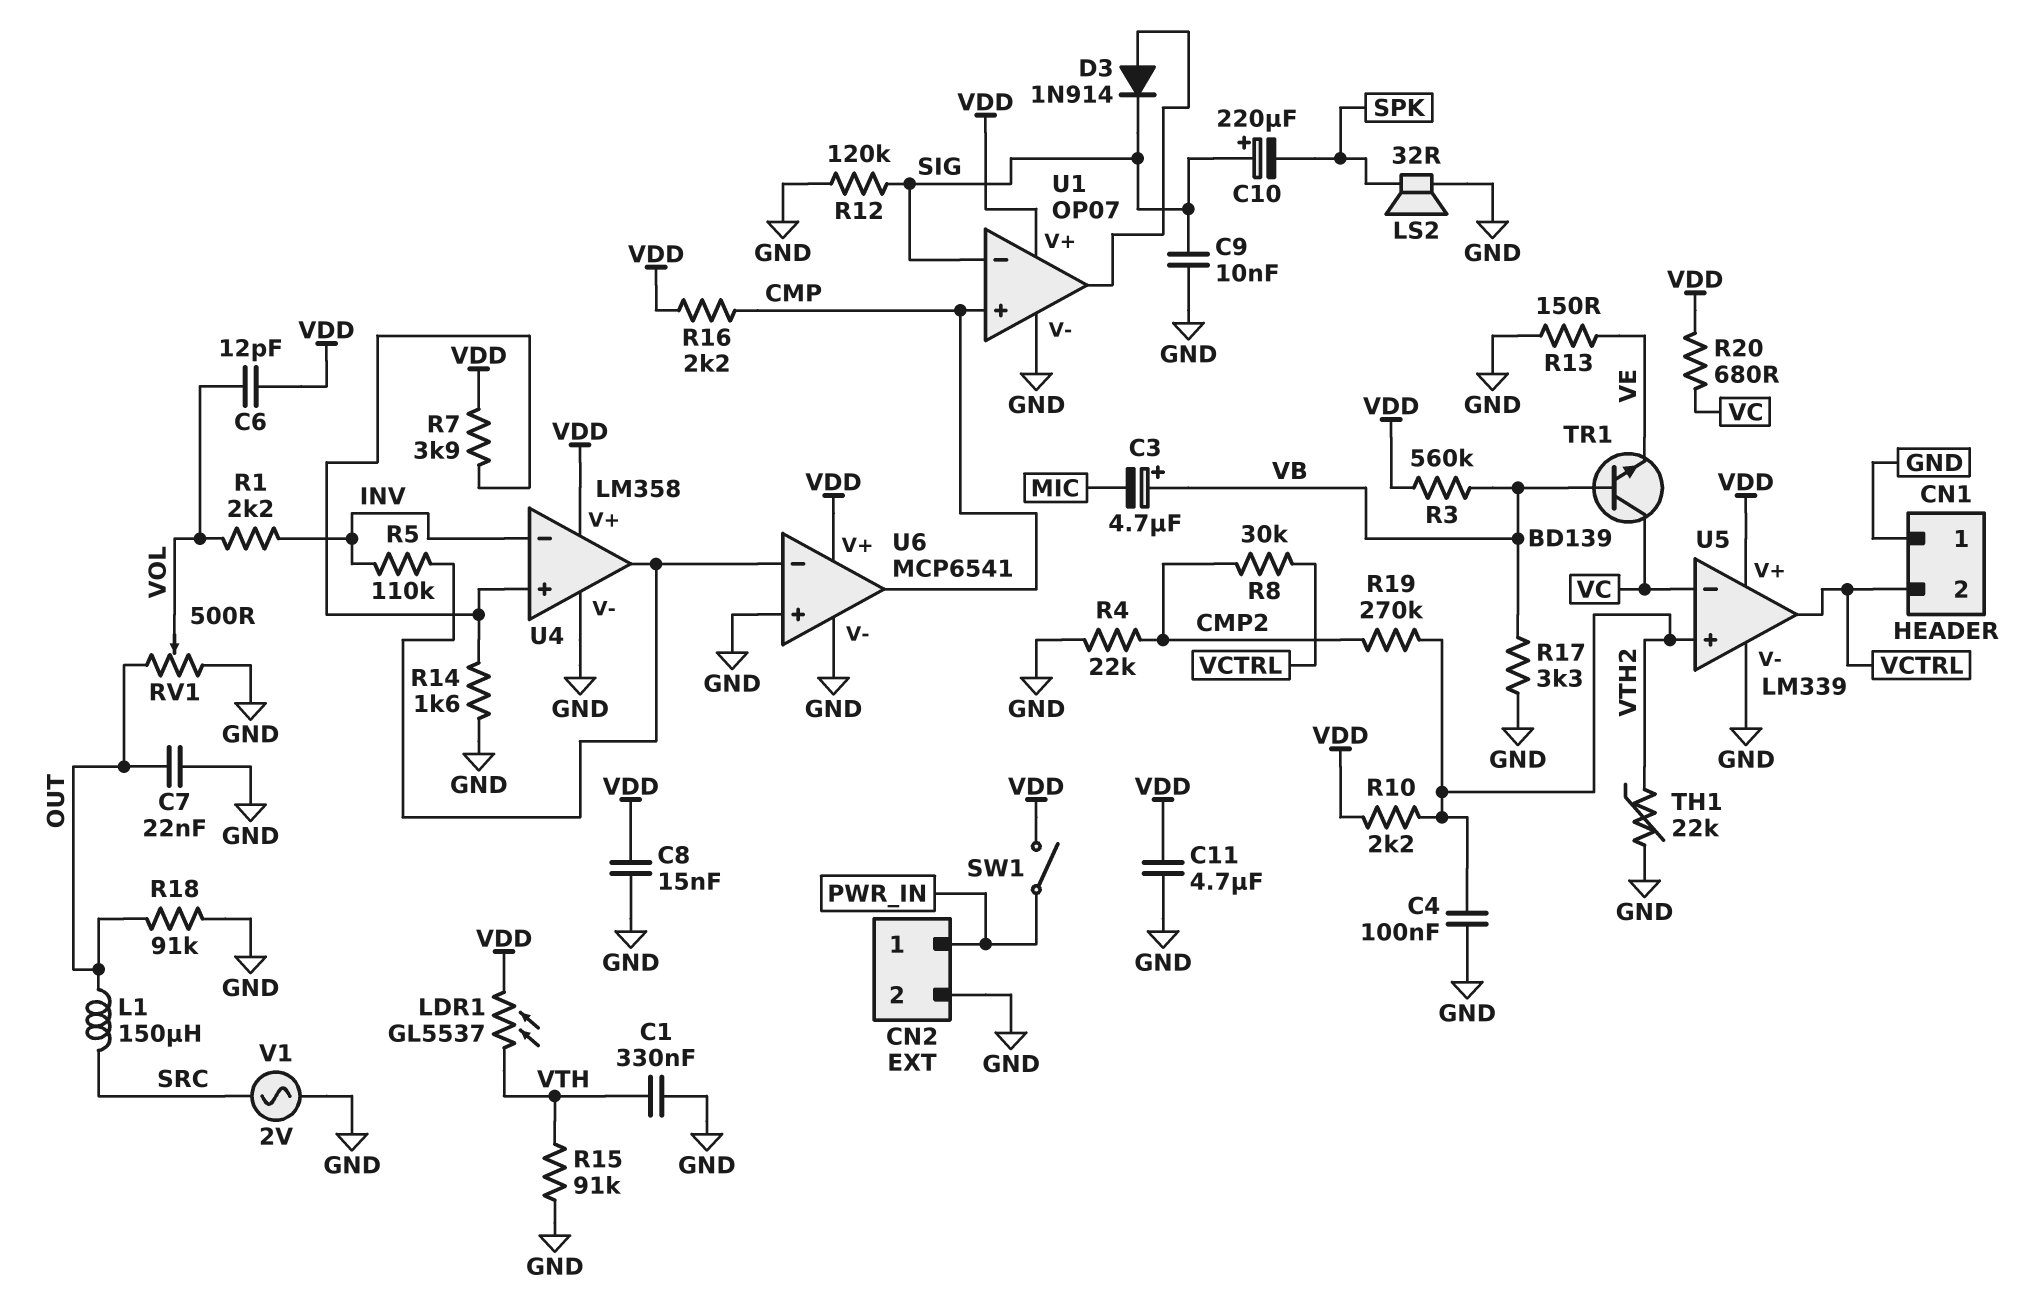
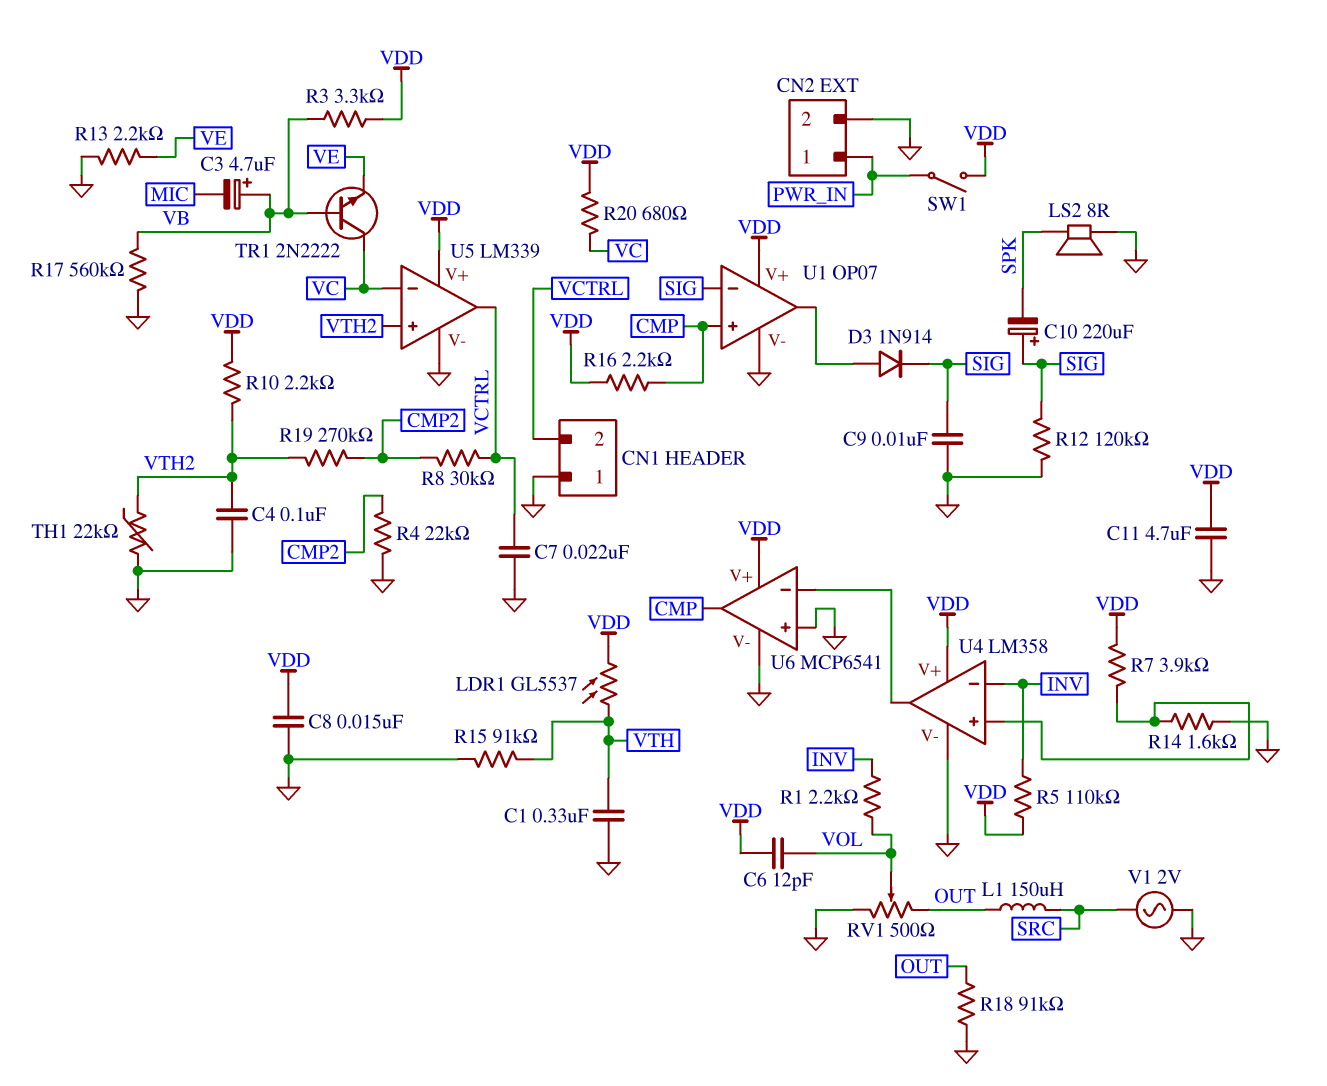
C7: 22nF (GND, OUT) -> 22nF (GND, VCTRL)
LS2: speaker 32R (GND, SPK) -> speaker 8R (GND, SPK)
R3: 560k (VB, VDD) -> 3.3k (VB, VDD)
R5: 110k (INV, U4/out) -> 110k (INV, VDD)
R13: 150 (GND, VE) -> 2.2k (GND, VE)
R17: 3.3k (GND, VB) -> 560k (GND, VB)
TR1: NPN BD139 (B VB, C VC, E VE) -> NPN 2N2222 (B VB, C VC, E VE)

